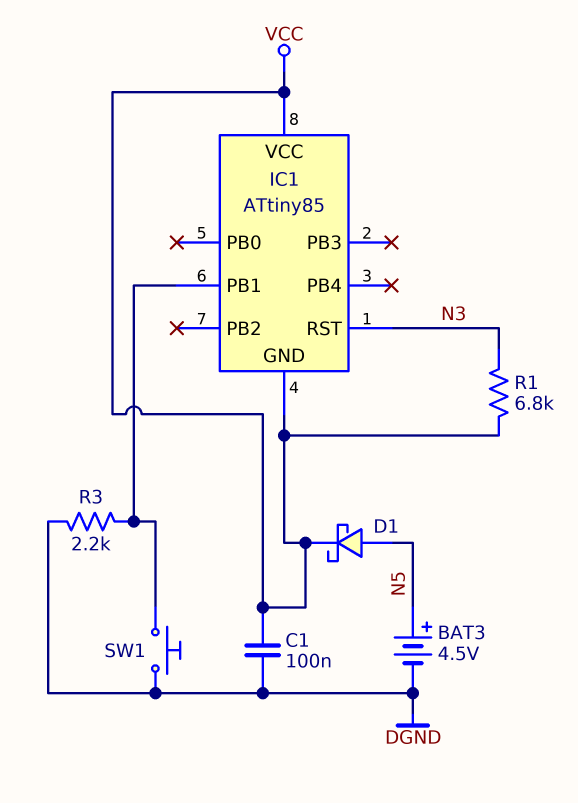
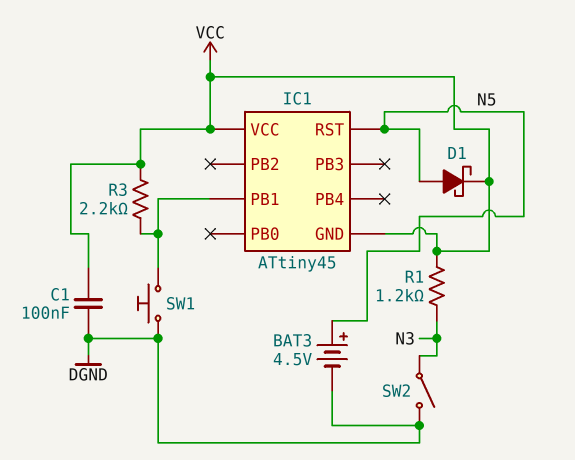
IC1: ATtiny85 -> ATtiny45
IC1 pin RST: N3 -> N5
R1: 6.8k (N3, VCC) -> 1.2k (N3, VCC)
R3: 2.2k (DGND, IC1/PB1) -> 2.2k (IC1/PB1, VCC)
SW2: none -> switch (DGND, N3)

